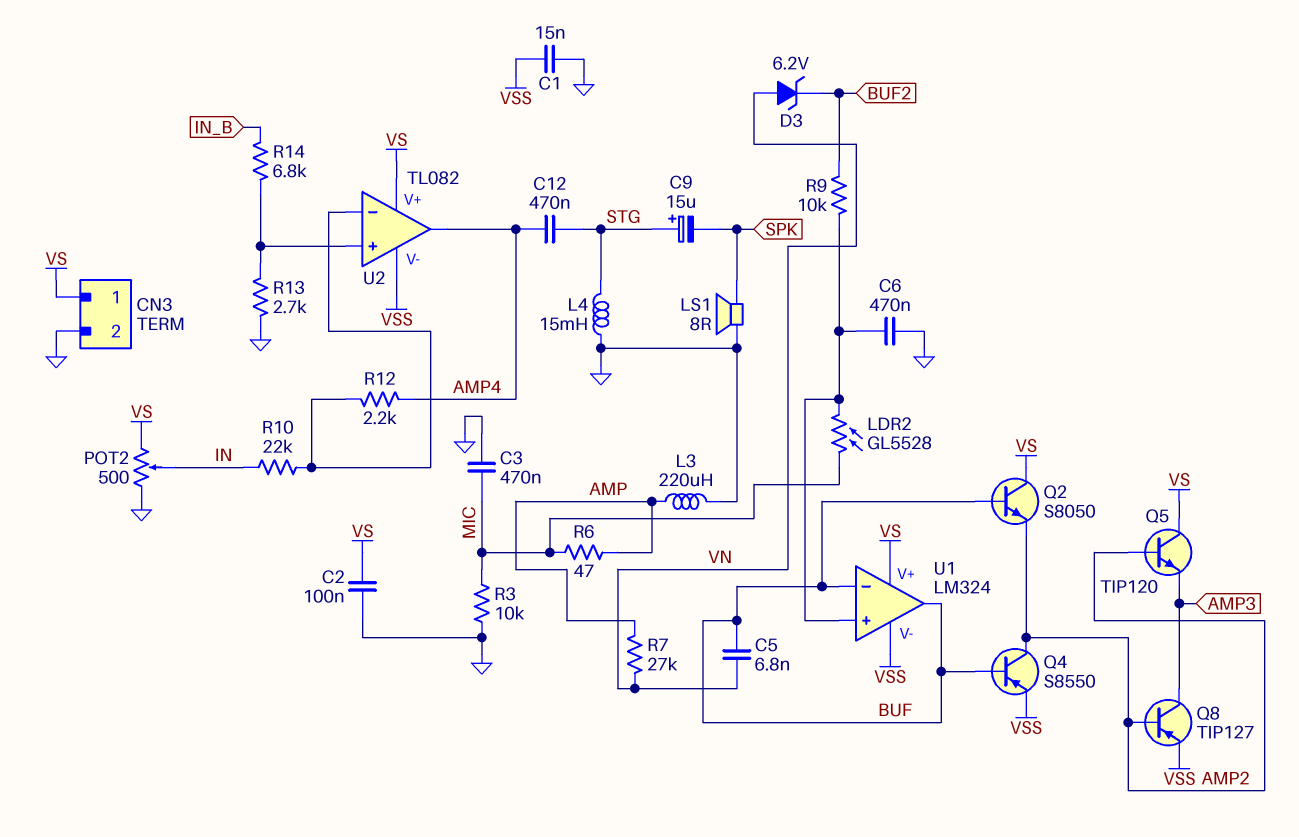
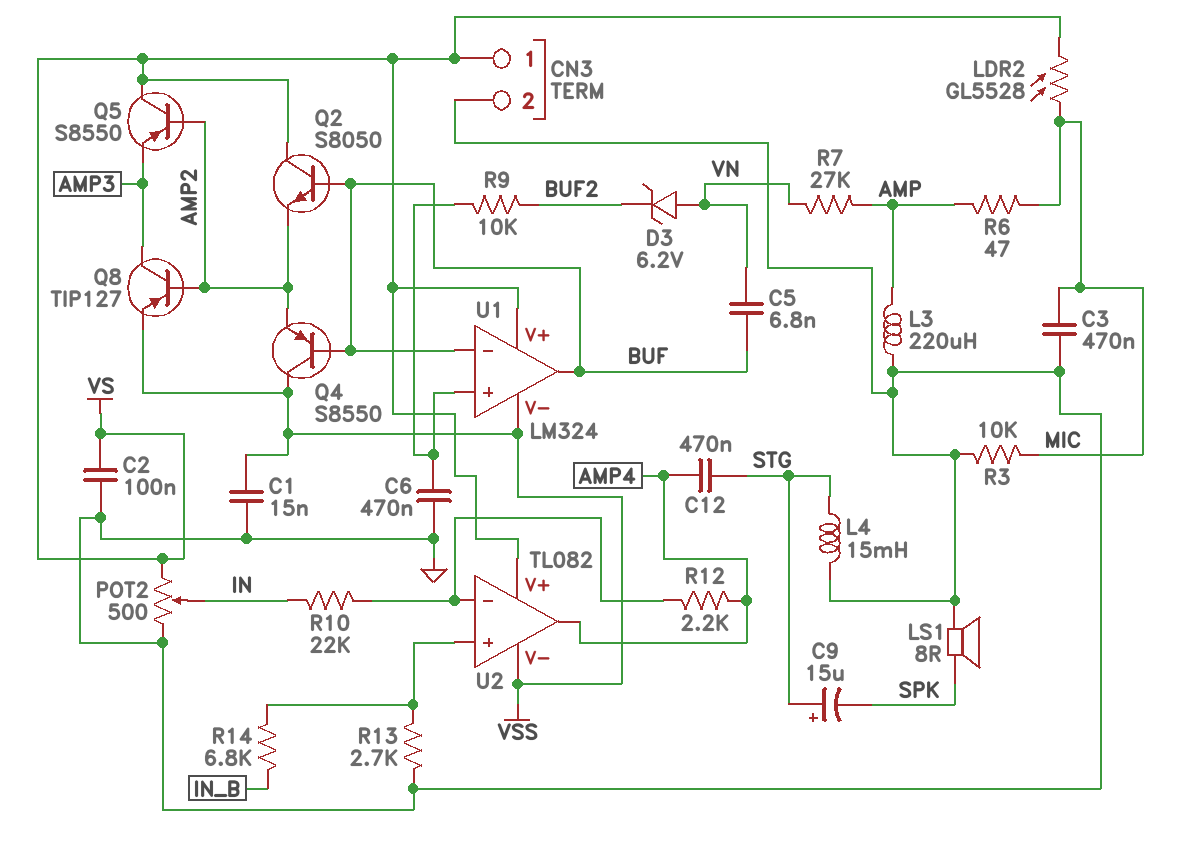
LDR2: GL5528 (MIC, U1/in+) -> GL5528 (MIC, VS)
Q4: PNP S8550 (B BUF, C AMP2, E VSS) -> PNP S8550 (B BUF, C VSS, E AMP2)
Q5: NPN TIP120 (B AMP2, C VS, E AMP3) -> PNP S8550 (B AMP2, C VS, E AMP3)

